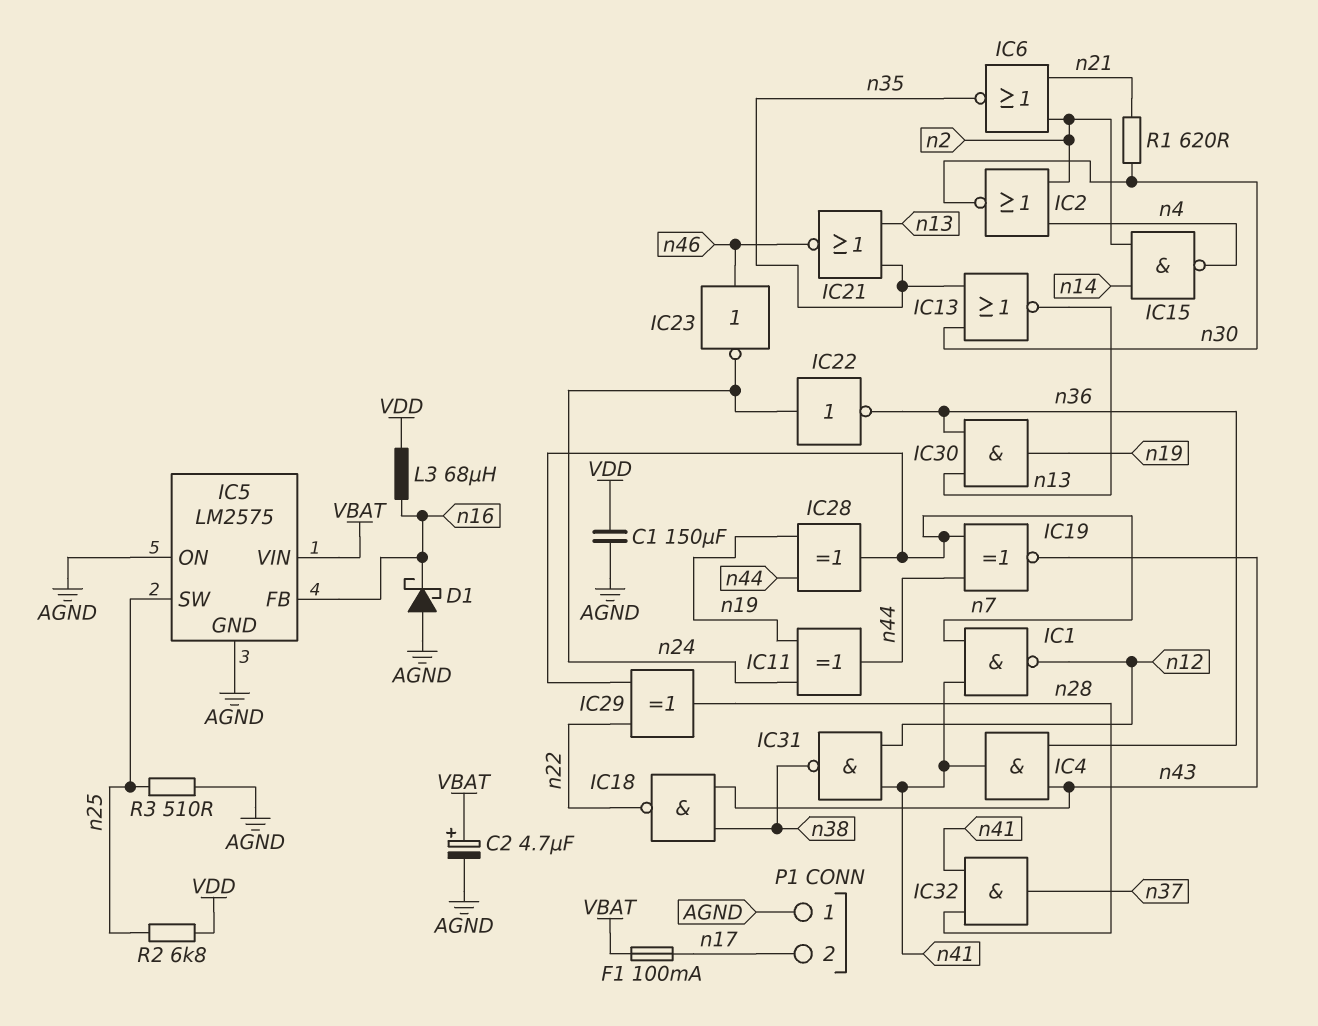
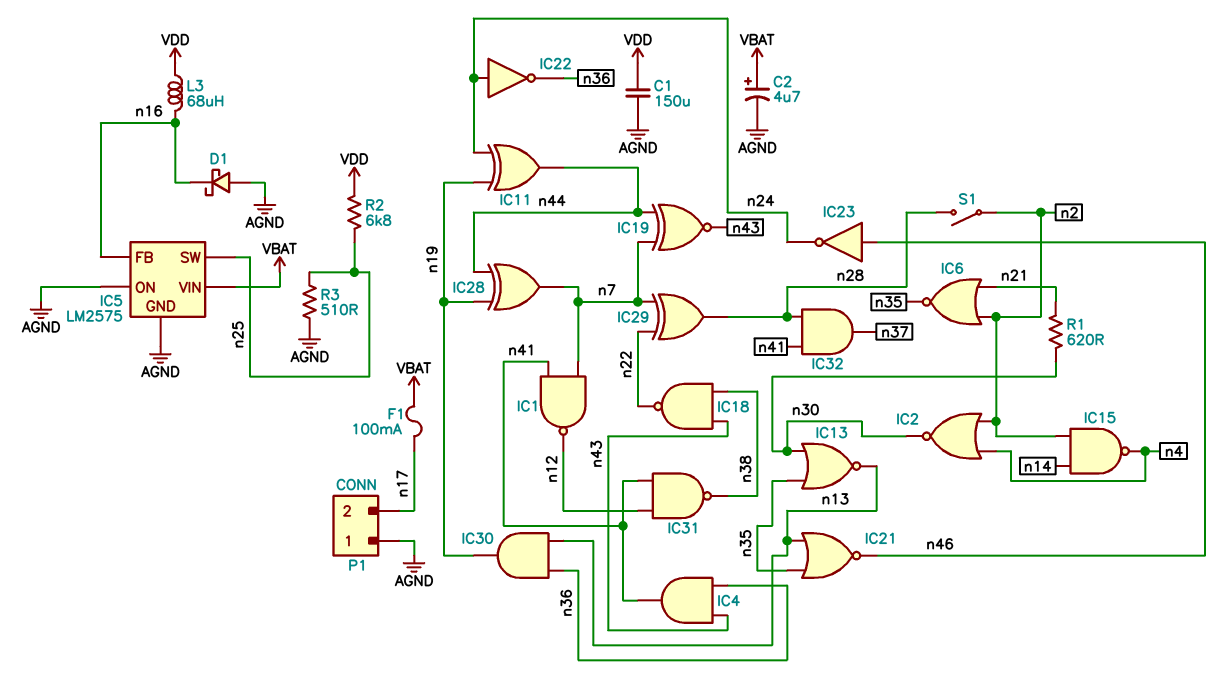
S1: none -> switch (n2, n28)

